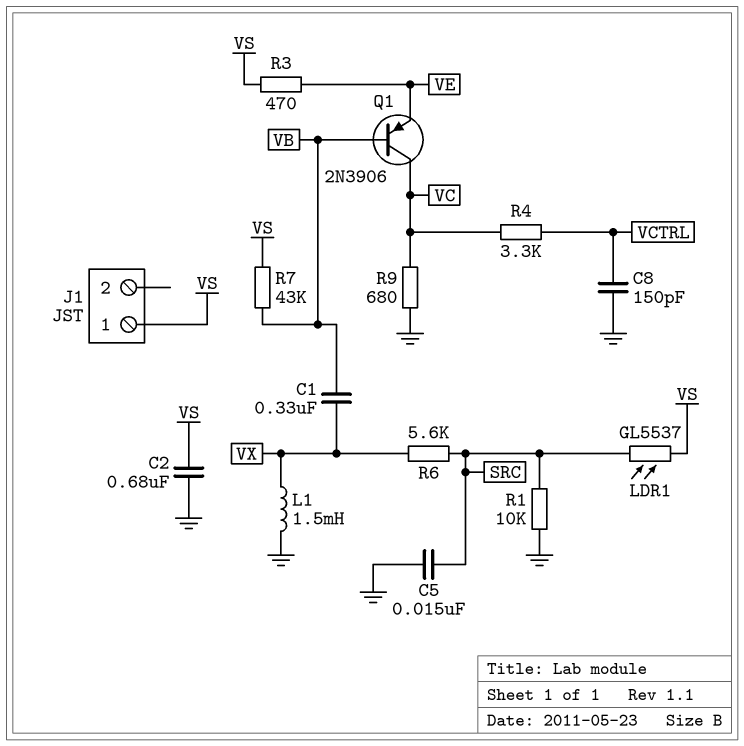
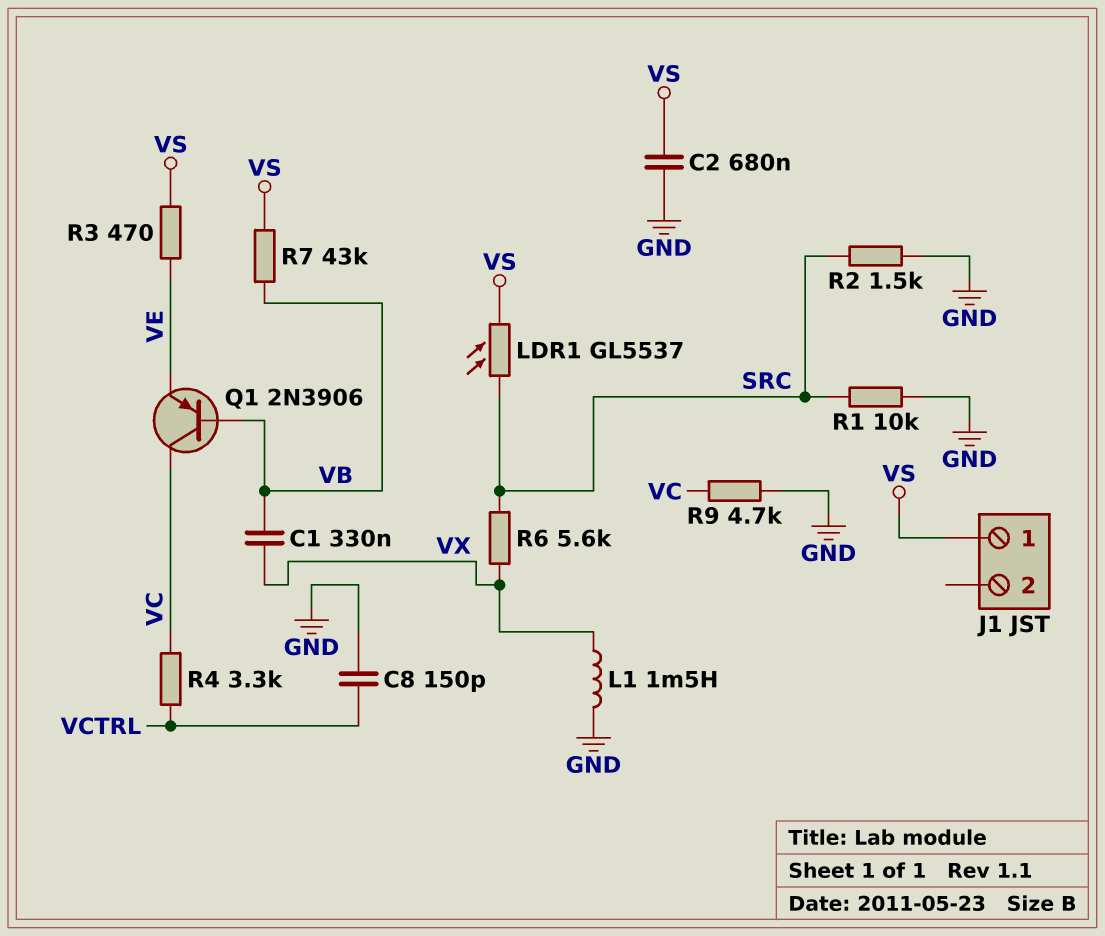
C5: 15nF (GND, SRC) -> none
R2: none -> 1.5k (GND, SRC)
R9: 680 (GND, VC) -> 4.7k (GND, VC)

